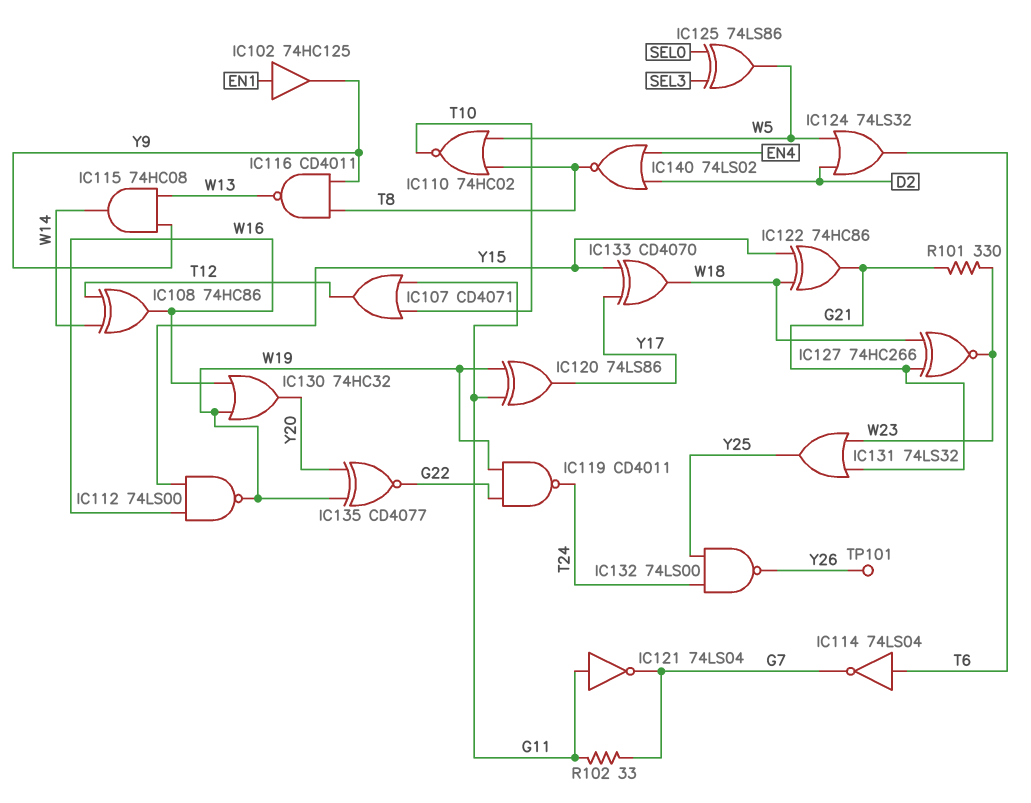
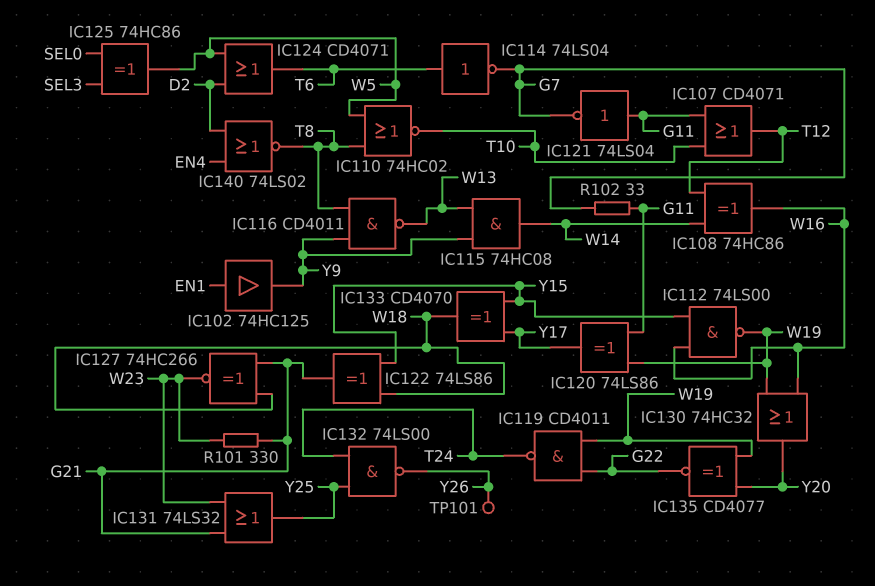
IC122: XOR 74HC86 (in W18, in Y15, out G21) -> XOR 74LS86 (in W18, in Y15, out G21)
IC124: OR 74LS32 (in D2, in W5, out T6) -> OR CD4071 (in D2, in W5, out T6)
IC125: XOR 74LS86 (in SEL0, in SEL3, out W5) -> XOR 74HC86 (in SEL0, in SEL3, out W5)

